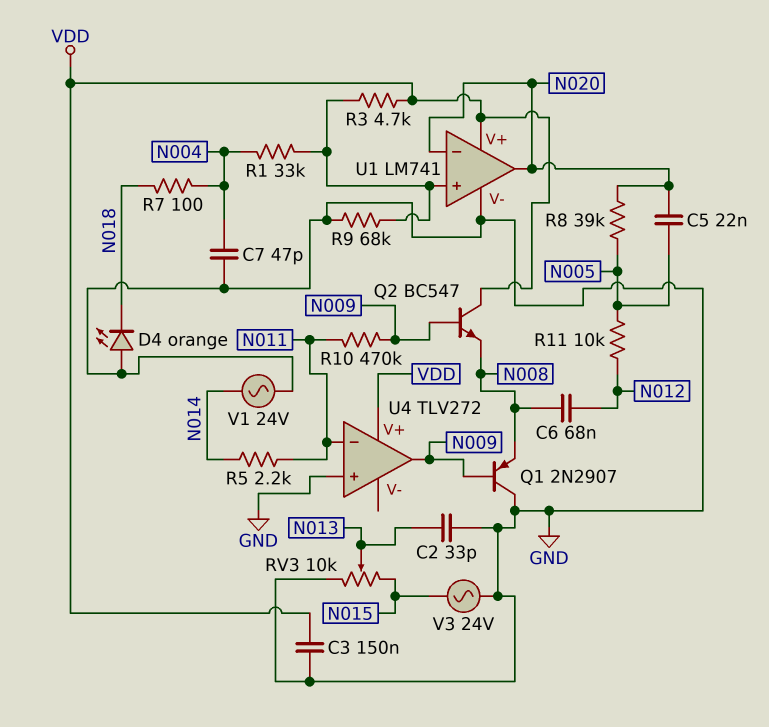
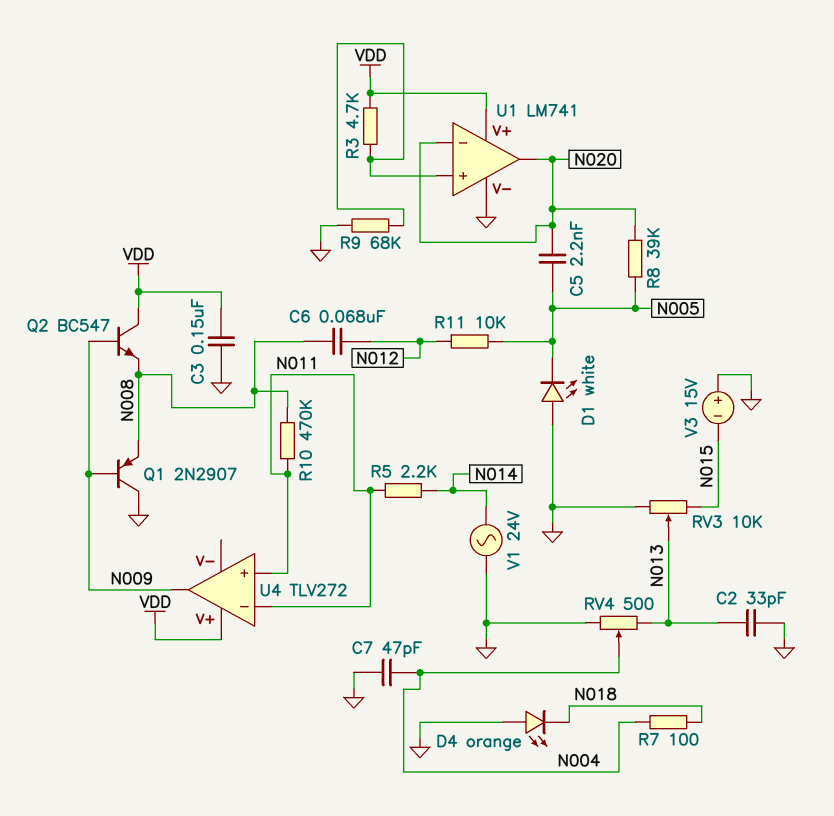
C5: 22nF (N005, N020) -> 2.2nF (N005, N020)
D1: none -> LED white (A GND, K N005)
R1: 33k (N004, U1/in+) -> none
R10: 470k (N009, N011) -> 470k (N008, N011)
RV4: none -> 500 (GND, N013, wiper N004)
U4 pin in+: GND -> N011
V3: AC 24V (GND, N015) -> 15V (plus GND, minus N015)

